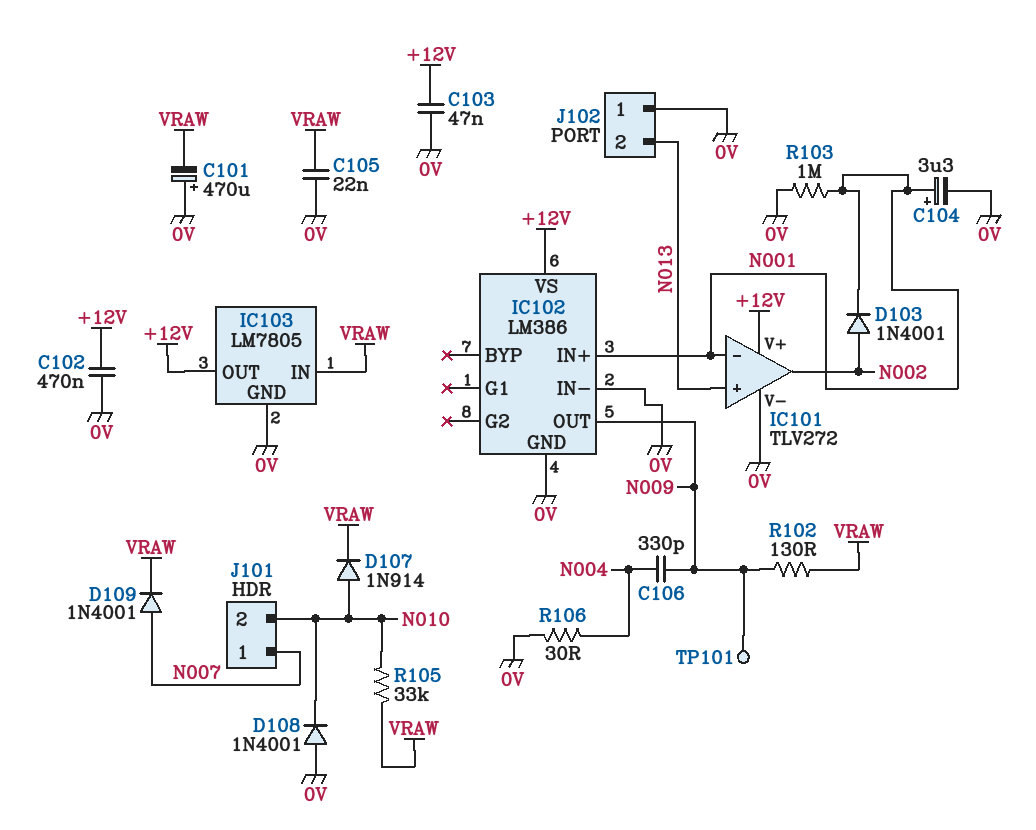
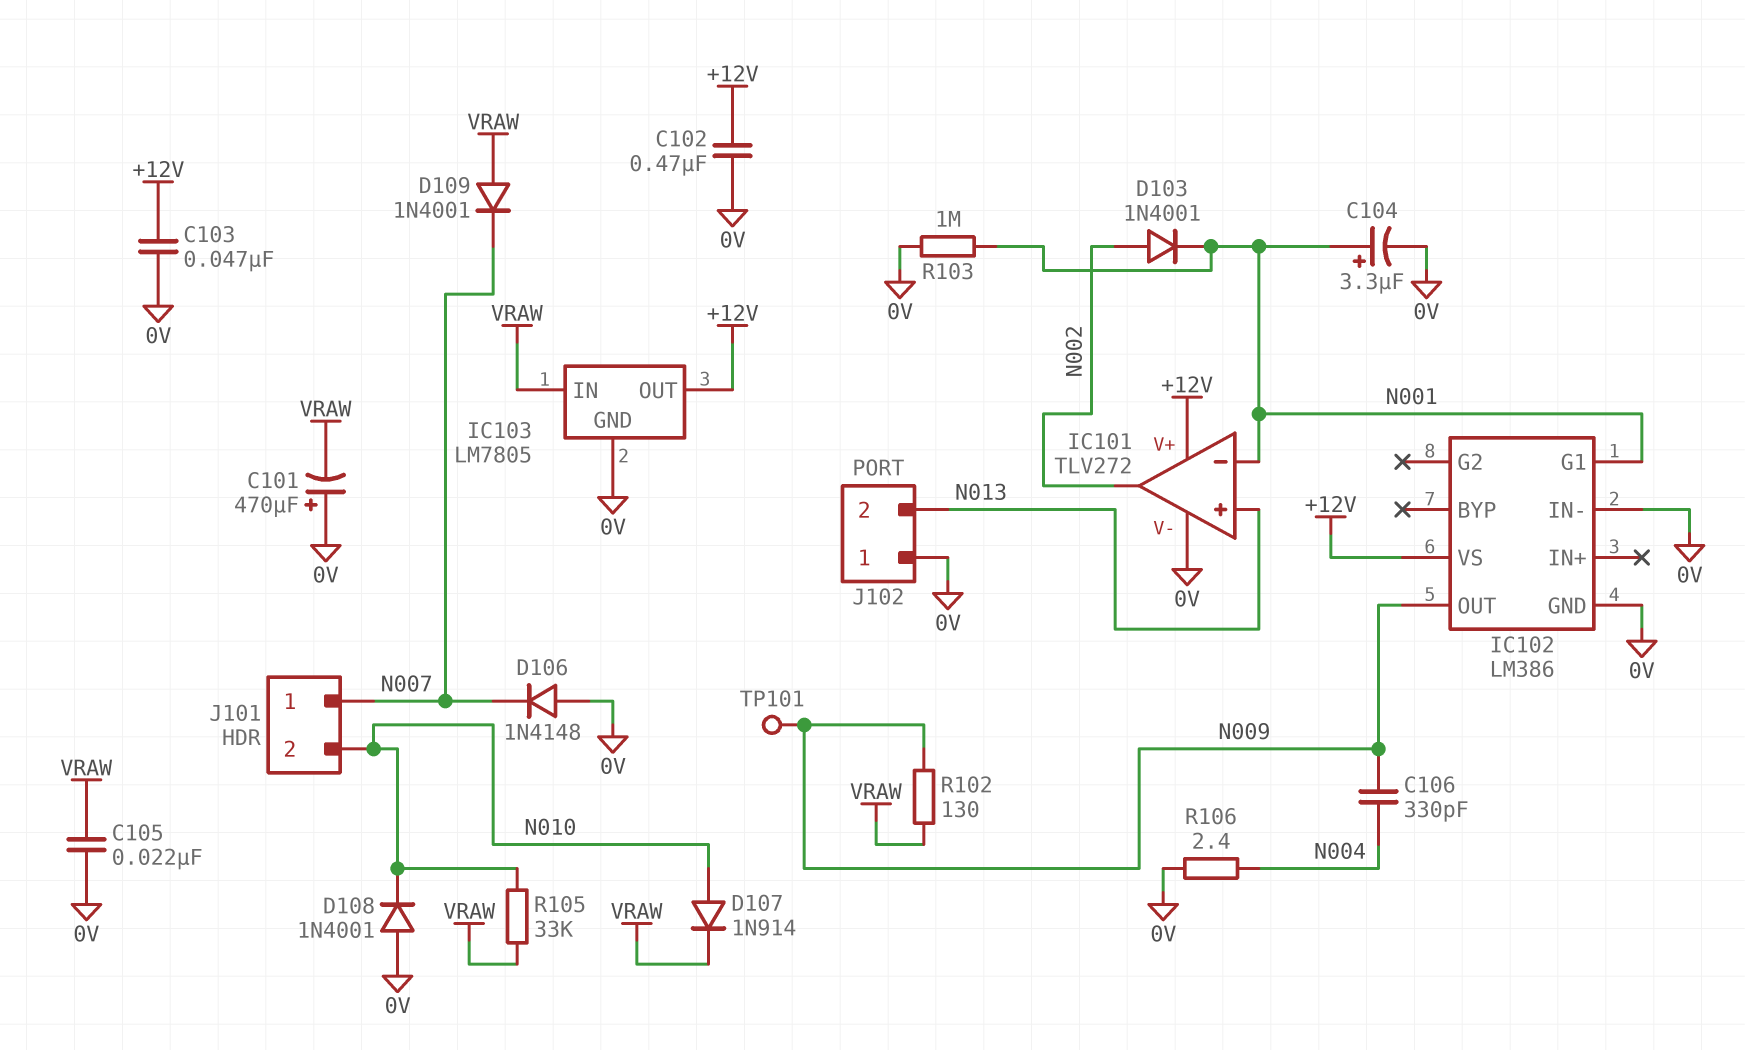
D106: none -> diode 1N4148 (A 0V, K N007)
D109: diode 1N4001 (A N007, K VRAW) -> diode 1N4001 (A VRAW, K N007)
IC102 pin G1: none -> N001
IC102 pin IN+: N001 -> none
R106: 30 (0V, N004) -> 2.4 (0V, N004)

